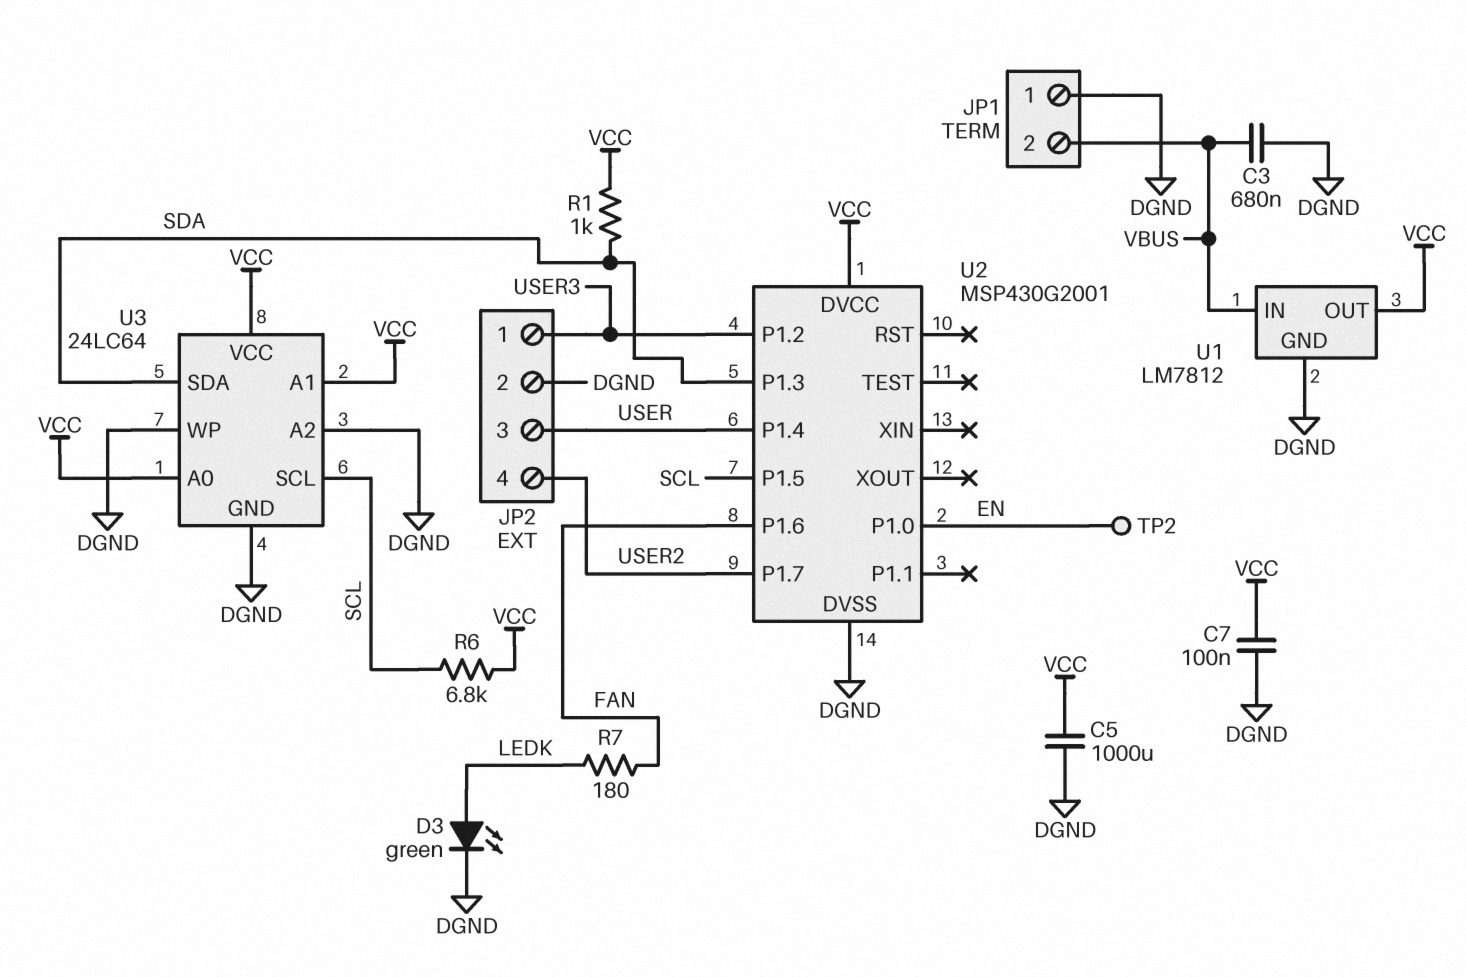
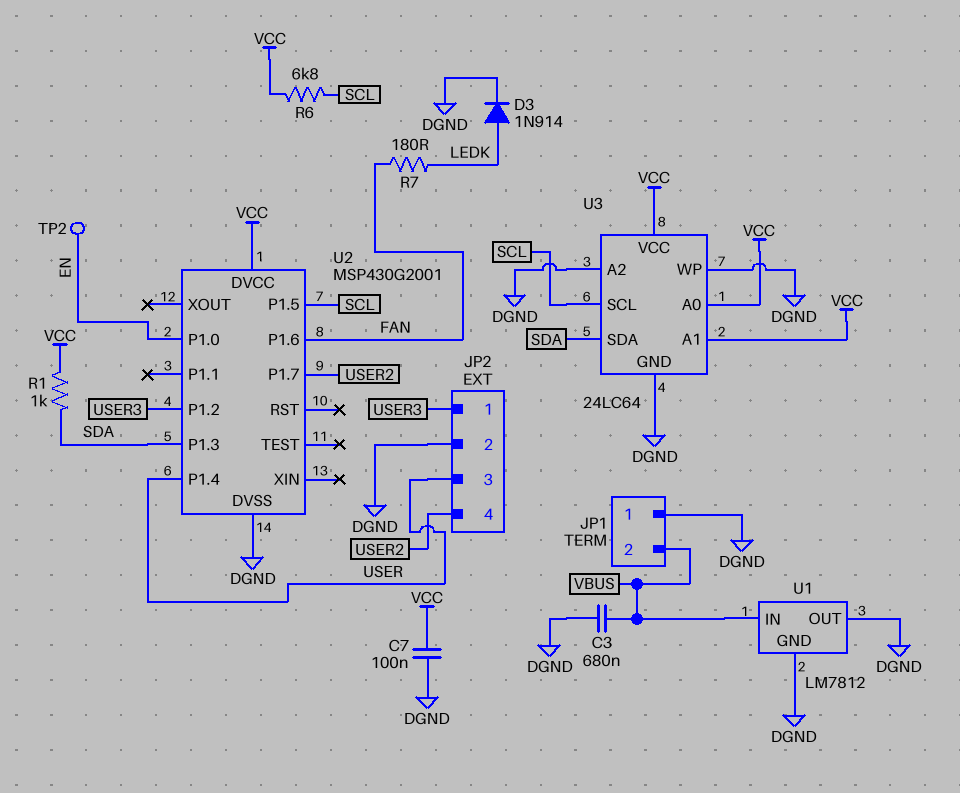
C5: 1000uF (DGND, VCC) -> none
D3: LED green (A LEDK, K DGND) -> diode 1N914 (A LEDK, K DGND)
U1 pin OUT: VCC -> DGND

